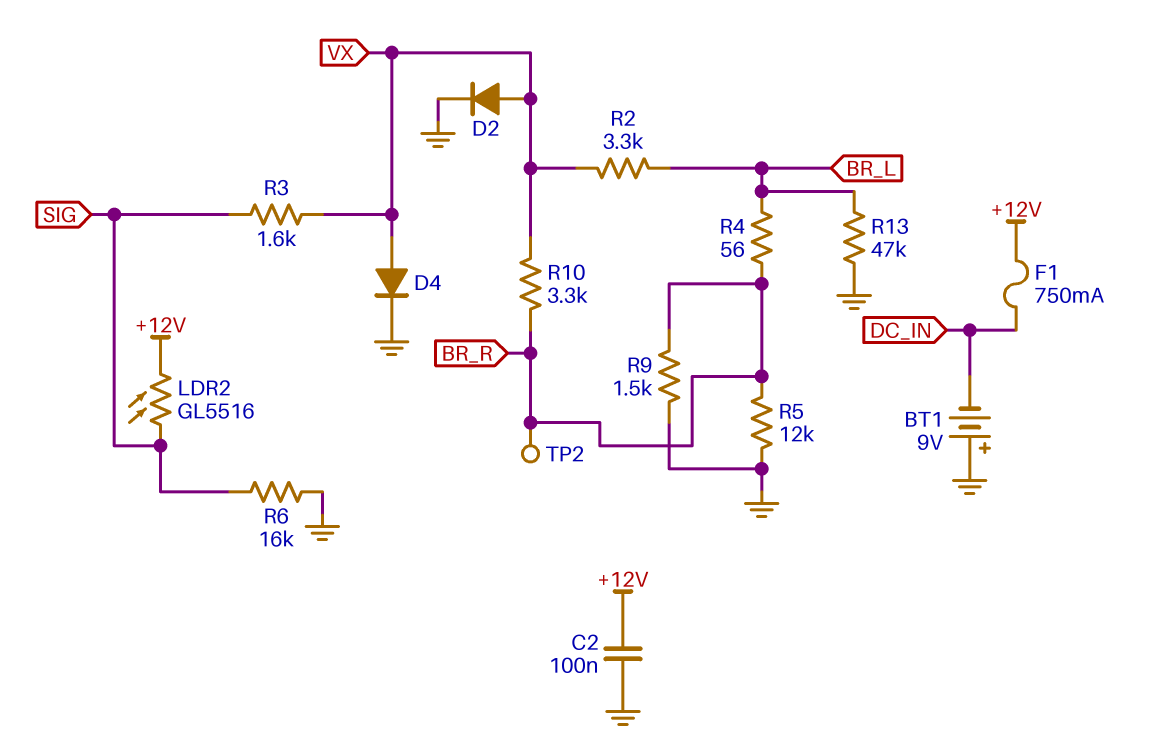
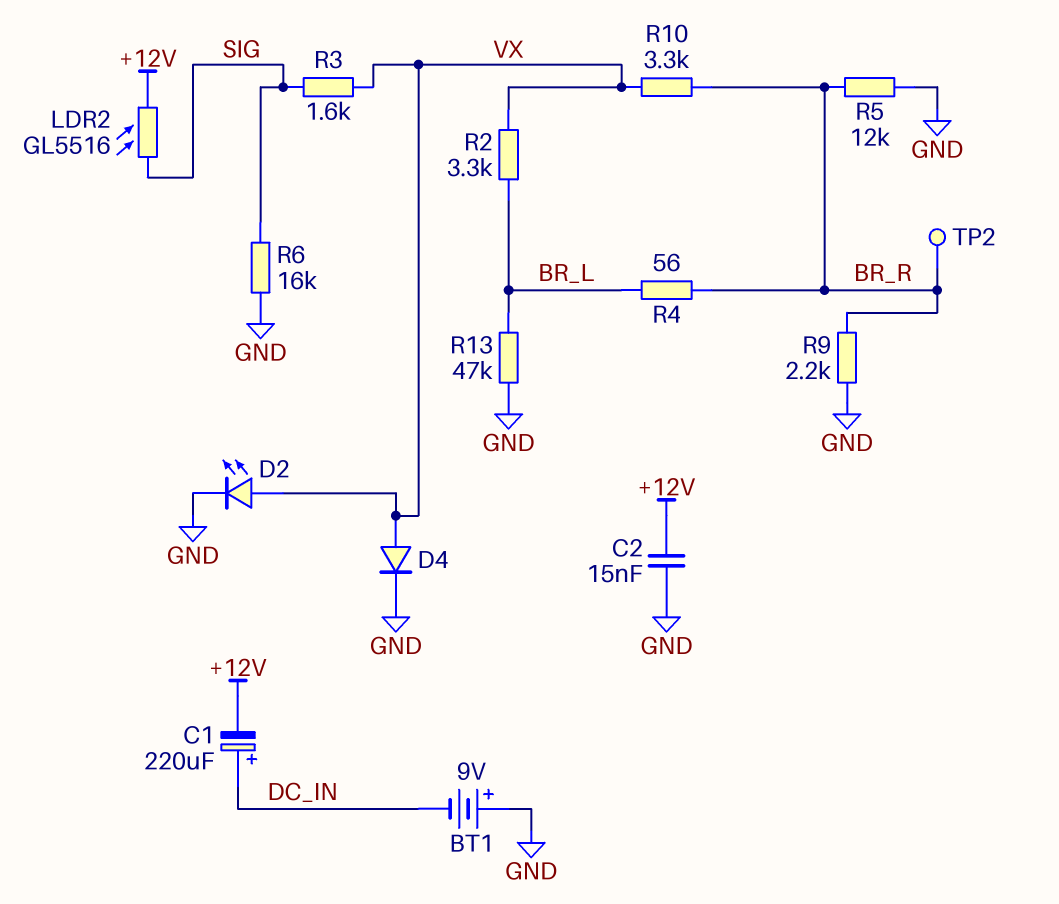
C1: none -> 220uF (plus DC_IN, minus +12V)
C2: 100nF (+12V, GND) -> 15nF (+12V, GND)
D2: diode (A VX, K GND) -> LED (A VX, K GND)
F1: 750mA (+12V, DC_IN) -> none
R9: 1.5k (BR_R, GND) -> 2.2k (BR_R, GND)

